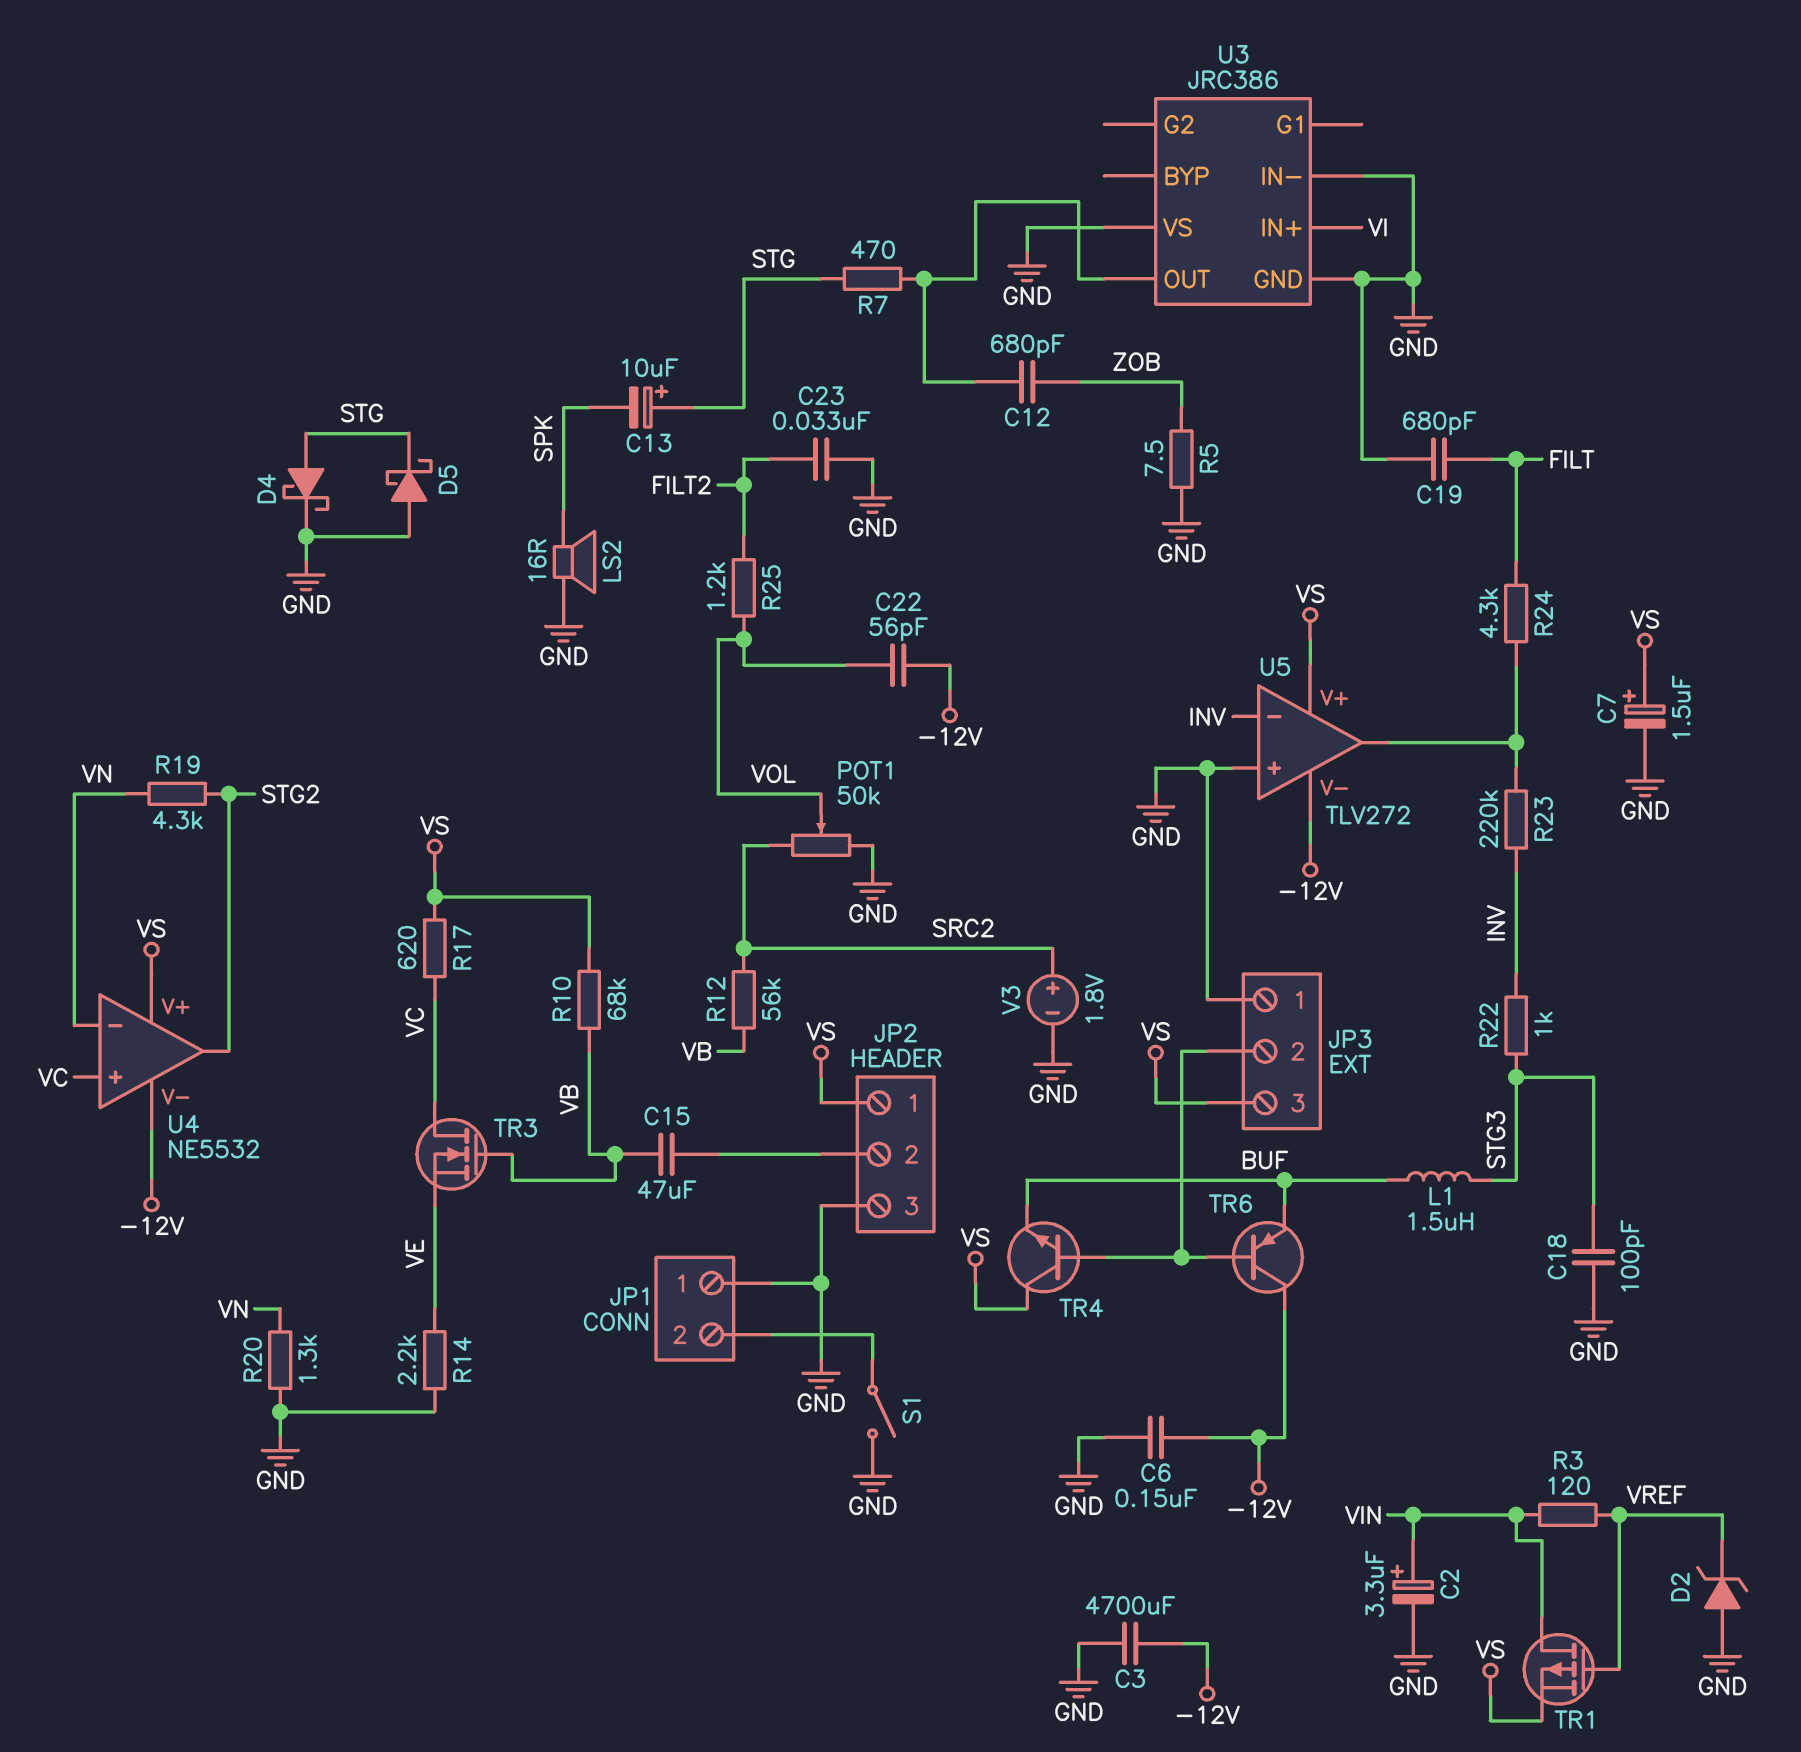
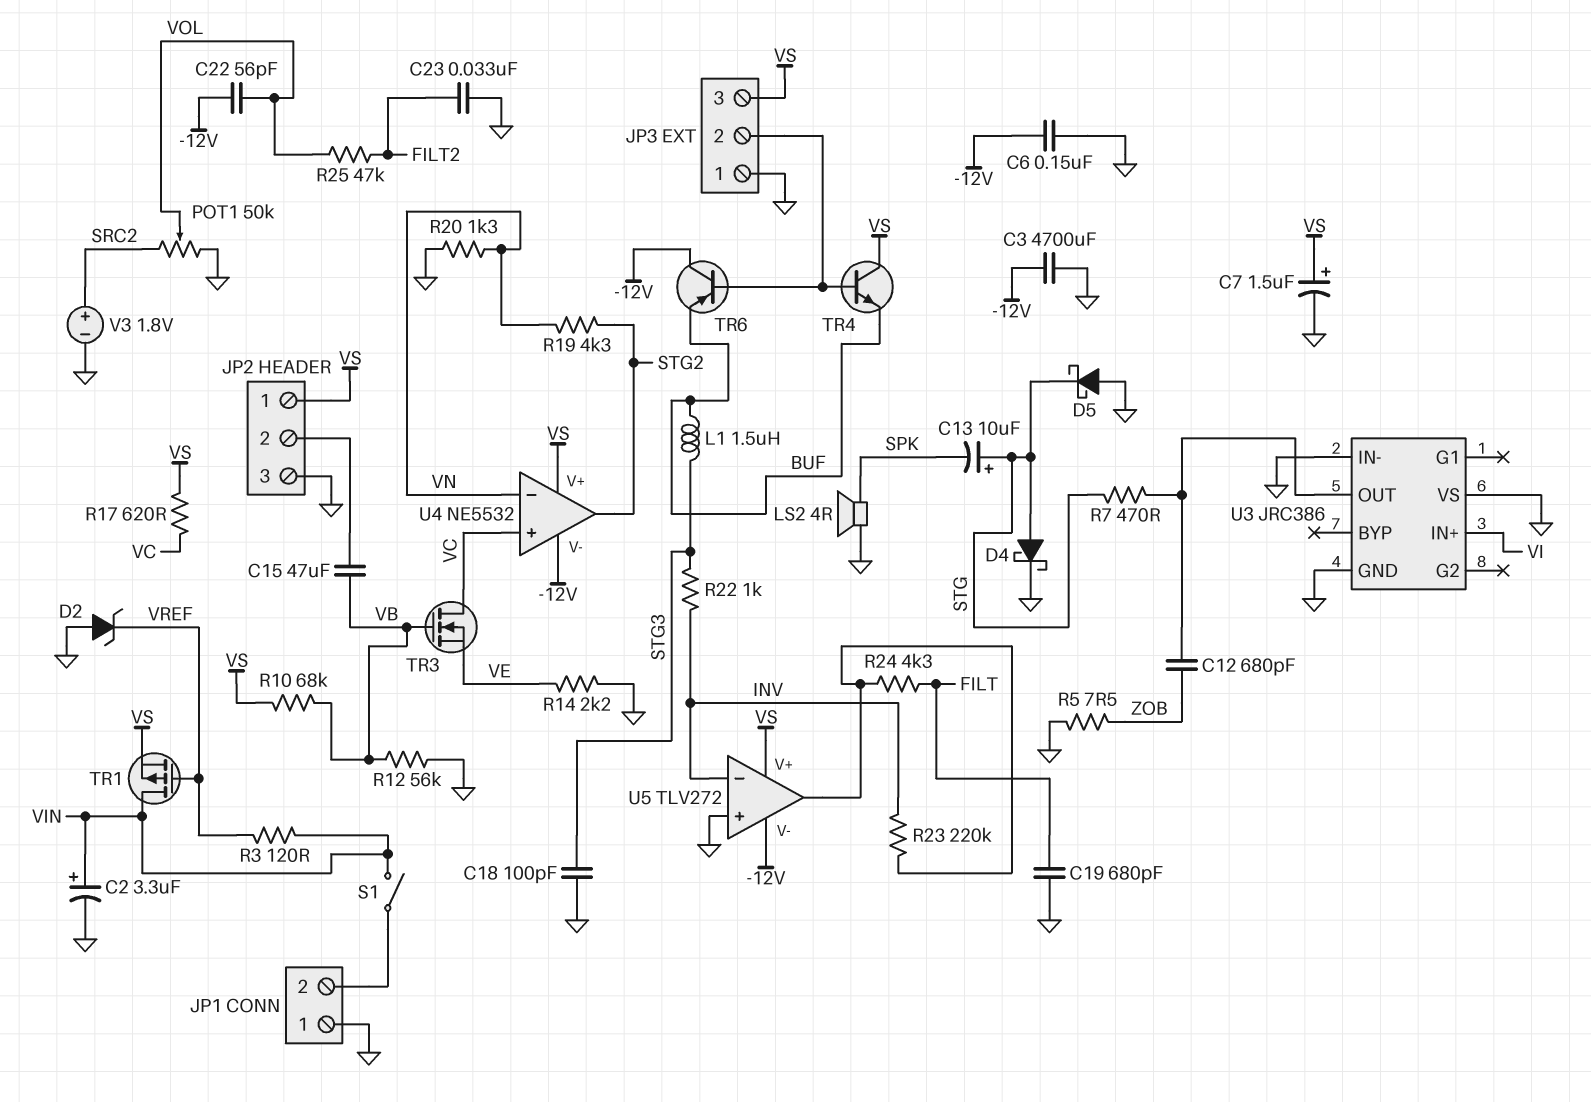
LS2: speaker 16R (GND, SPK) -> speaker 4R (GND, SPK)
R12: 56k (SRC2, VB) -> 56k (GND, VB)
R25: 1.2k (FILT2, VOL) -> 47k (FILT2, VOL)
S1: switch (GND, JP1/2) -> switch (JP1/2, VIN)

